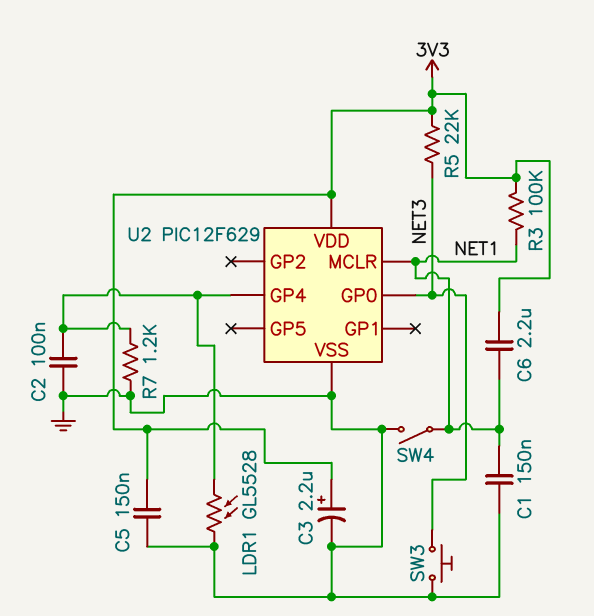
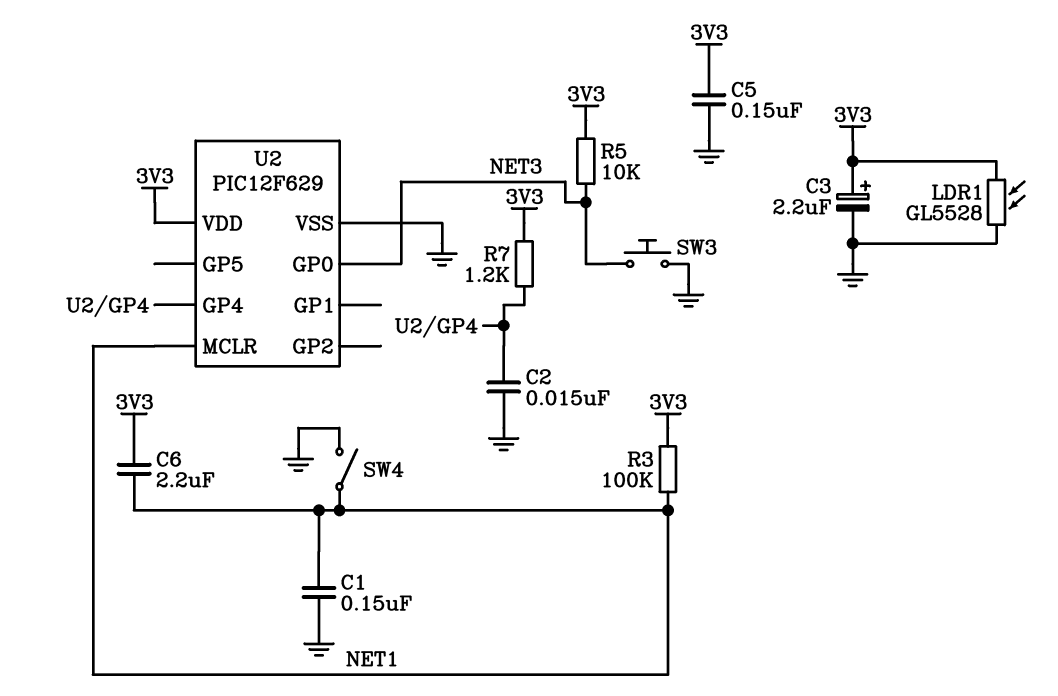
C2: 100nF (GND, U2/GP4) -> 15nF (GND, U2/GP4)
LDR1: GL5528 (GND, U2/GP4) -> GL5528 (3V3, GND)
R5: 22k (3V3, NET3) -> 10k (3V3, NET3)
R7: 1.2k (GND, U2/GP4) -> 1.2k (3V3, U2/GP4)

